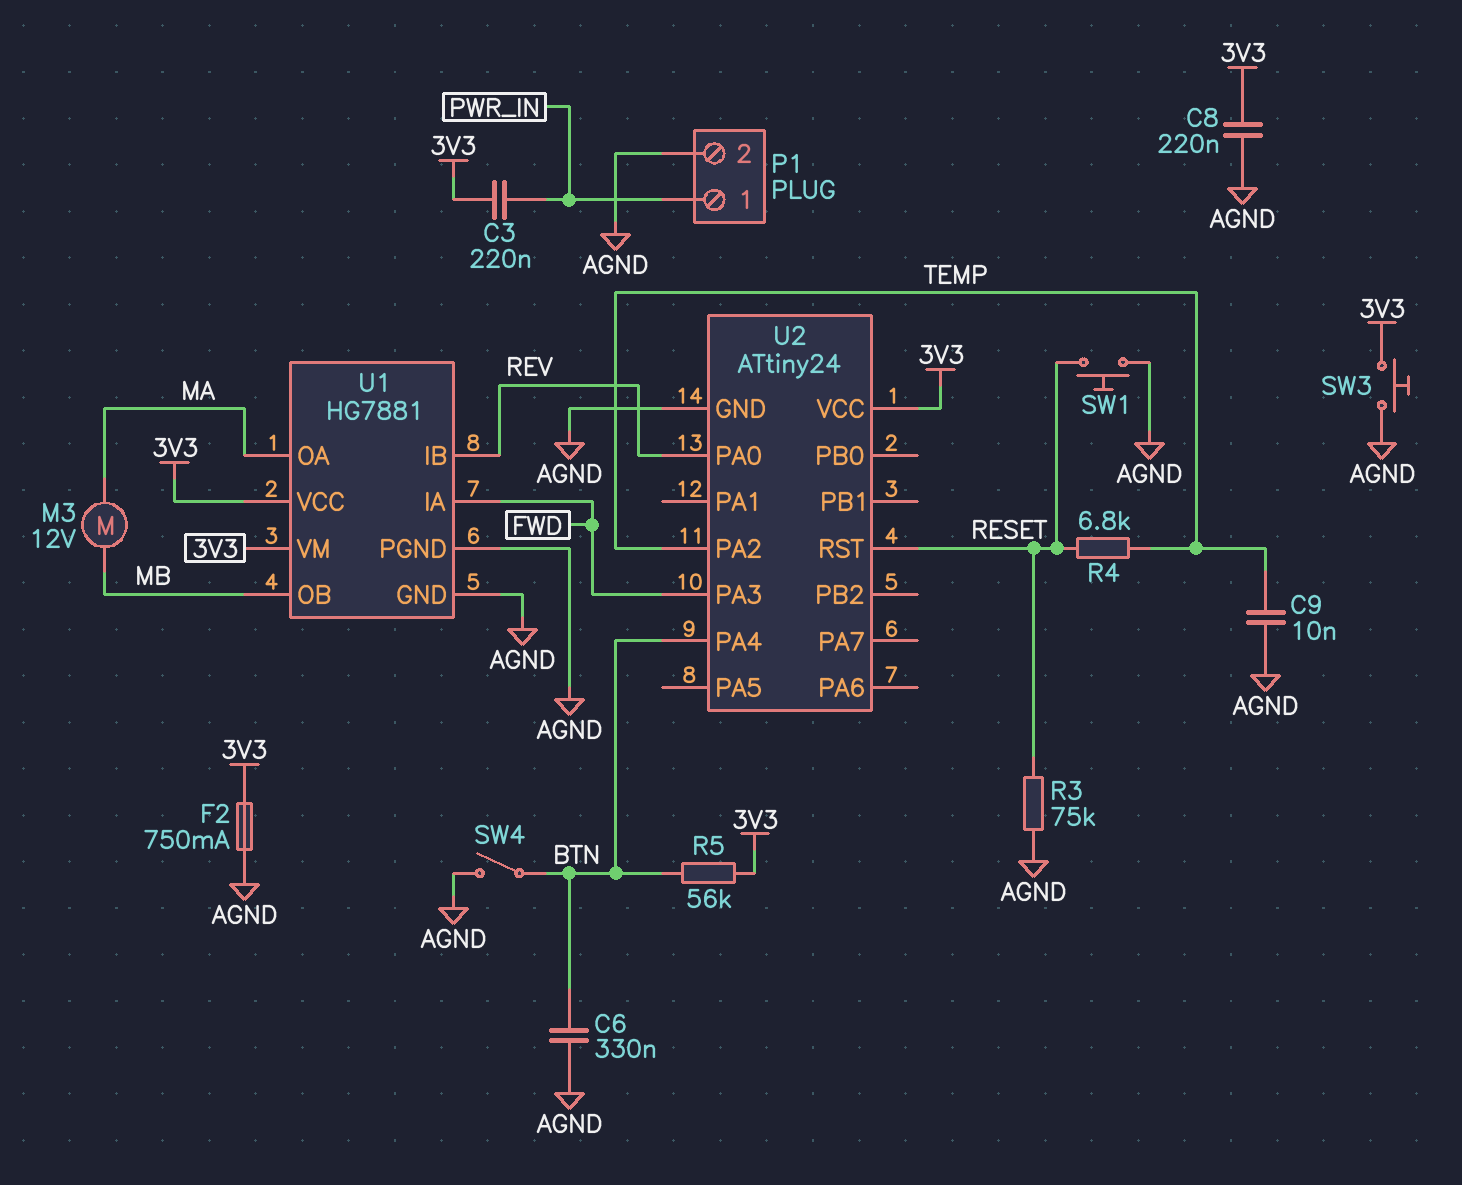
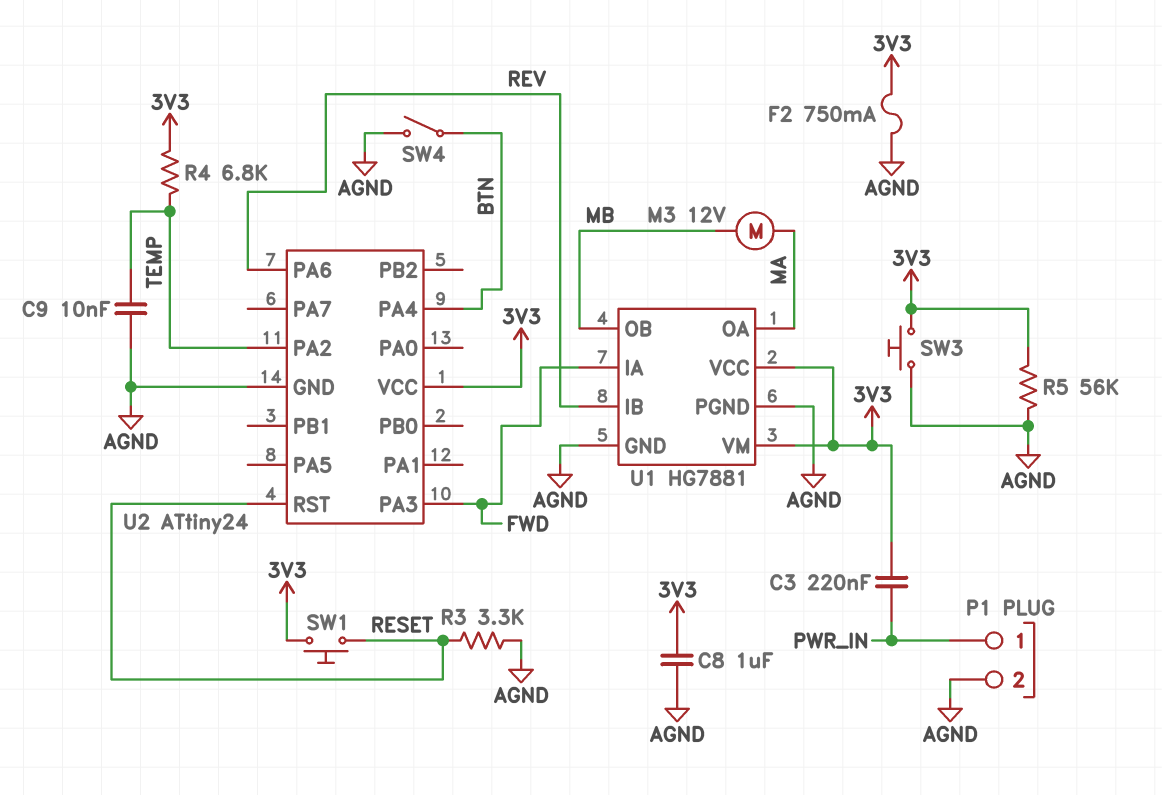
C6: 330nF (AGND, BTN) -> none
C8: 220nF (3V3, AGND) -> 1uF (3V3, AGND)
R3: 75k (AGND, RESET) -> 3.3k (AGND, RESET)
R4: 6.8k (RESET, TEMP) -> 6.8k (3V3, TEMP)
R5: 56k (3V3, BTN) -> 56k (3V3, AGND)
SW1: button (AGND, RESET) -> button (3V3, RESET)
U2 pin PA0: REV -> none
U2 pin PA6: none -> REV

